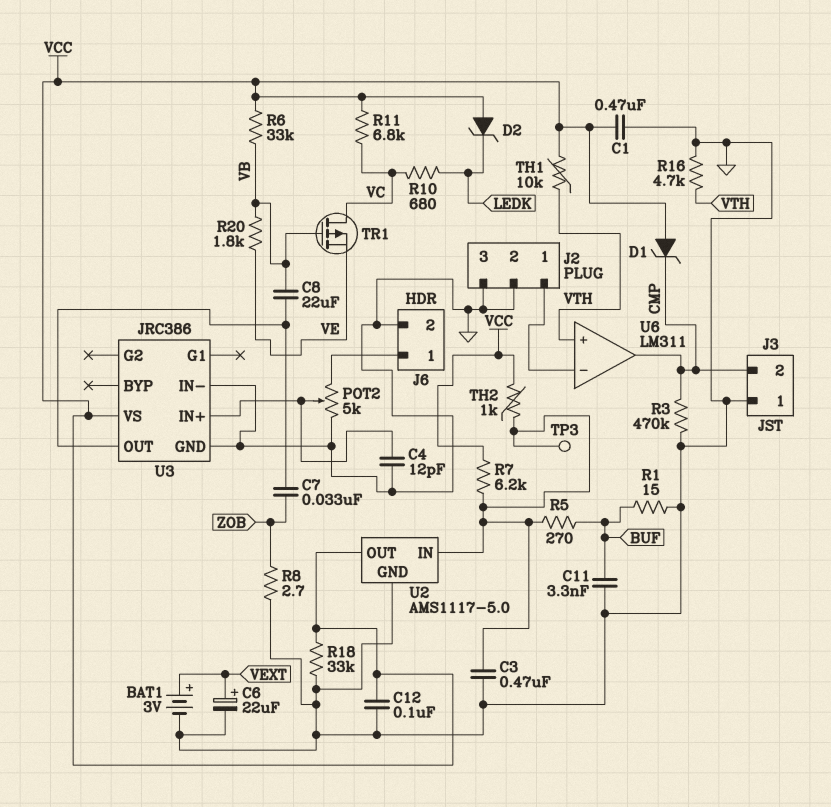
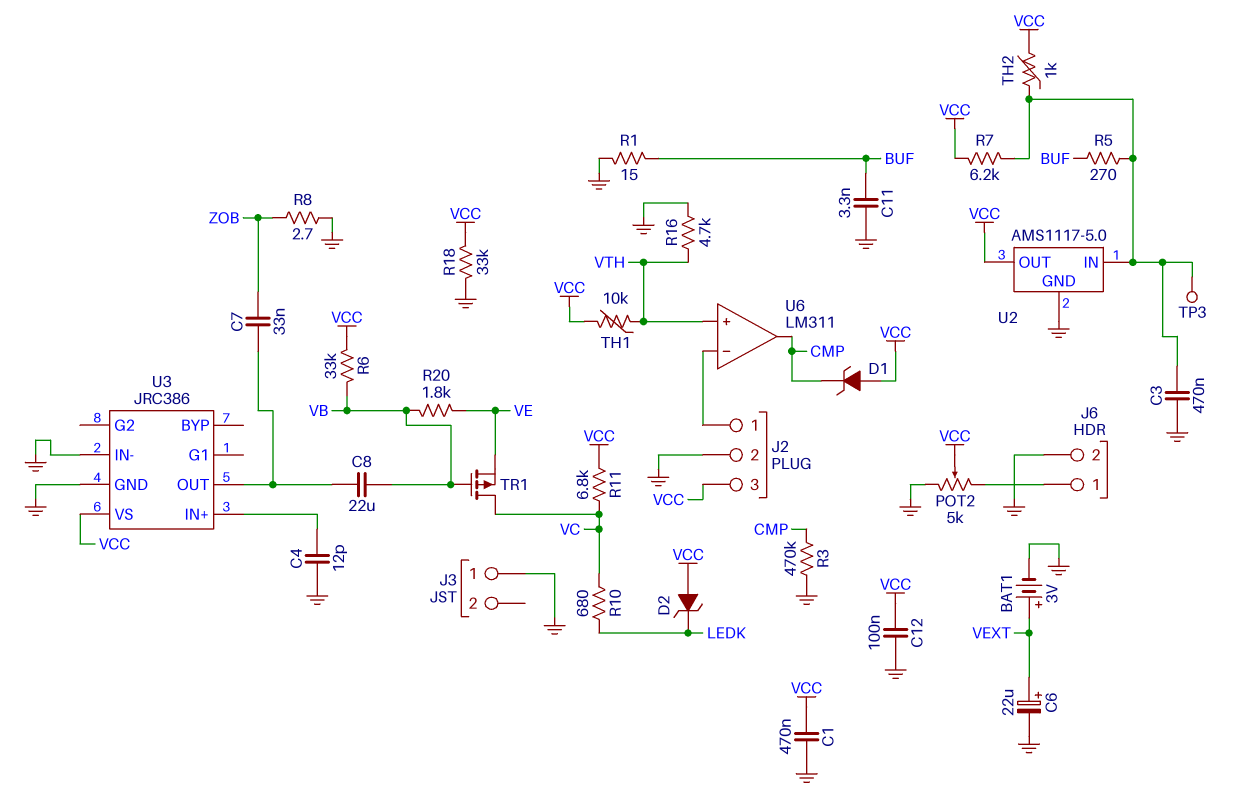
J2 pin 3: GND -> VCC
J3 pin 2: CMP -> none
POT2: 5k (GND, J6/1, wiper U3/IN+) -> 5k (GND, J6/1, wiper VCC)

